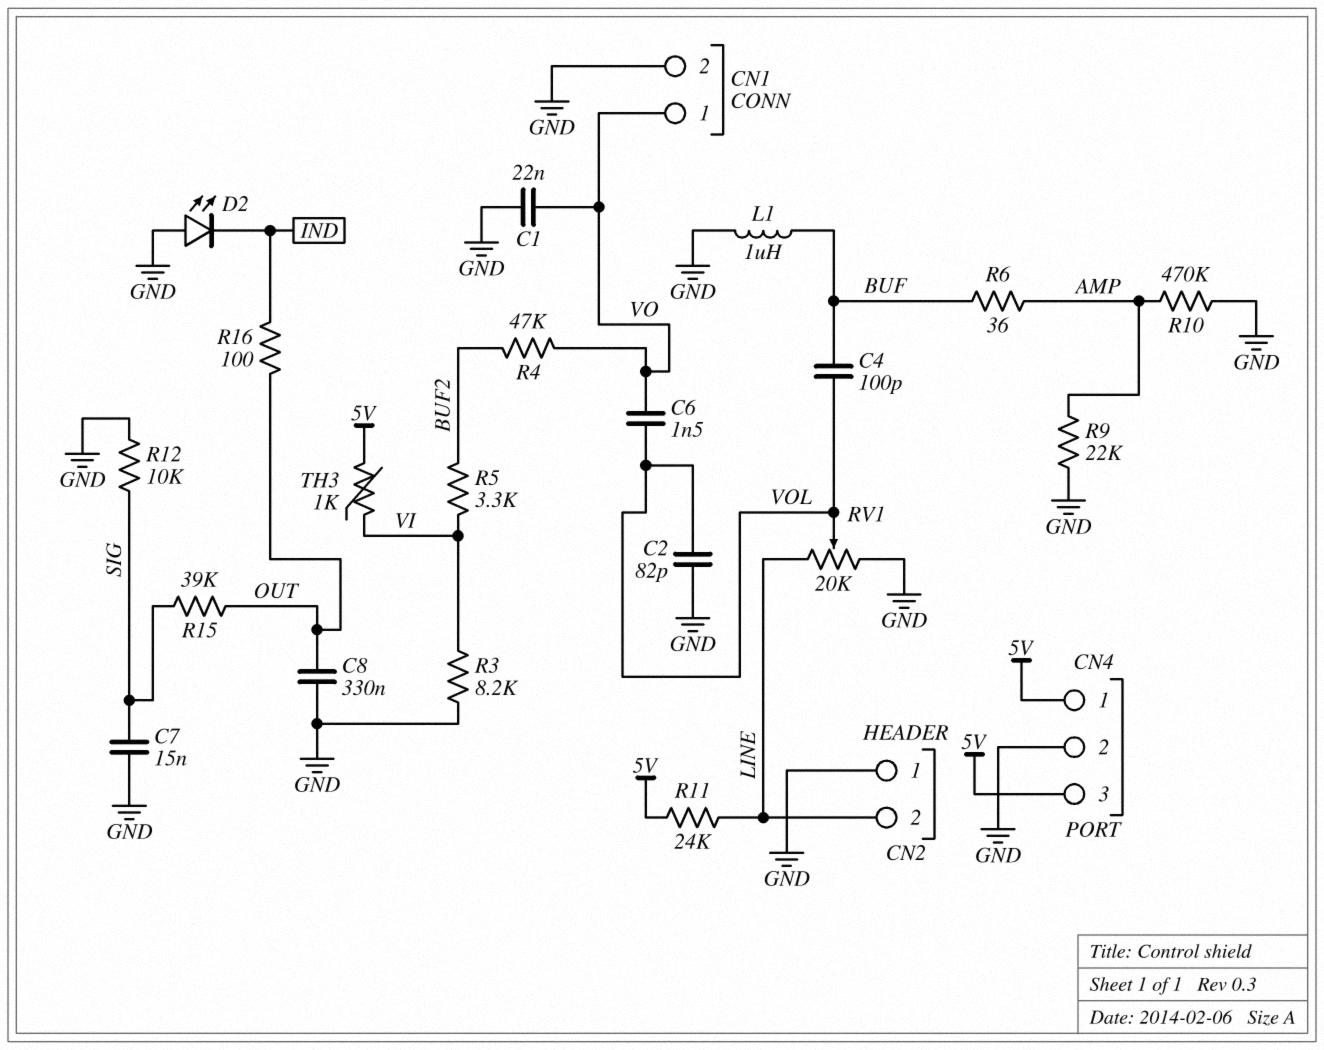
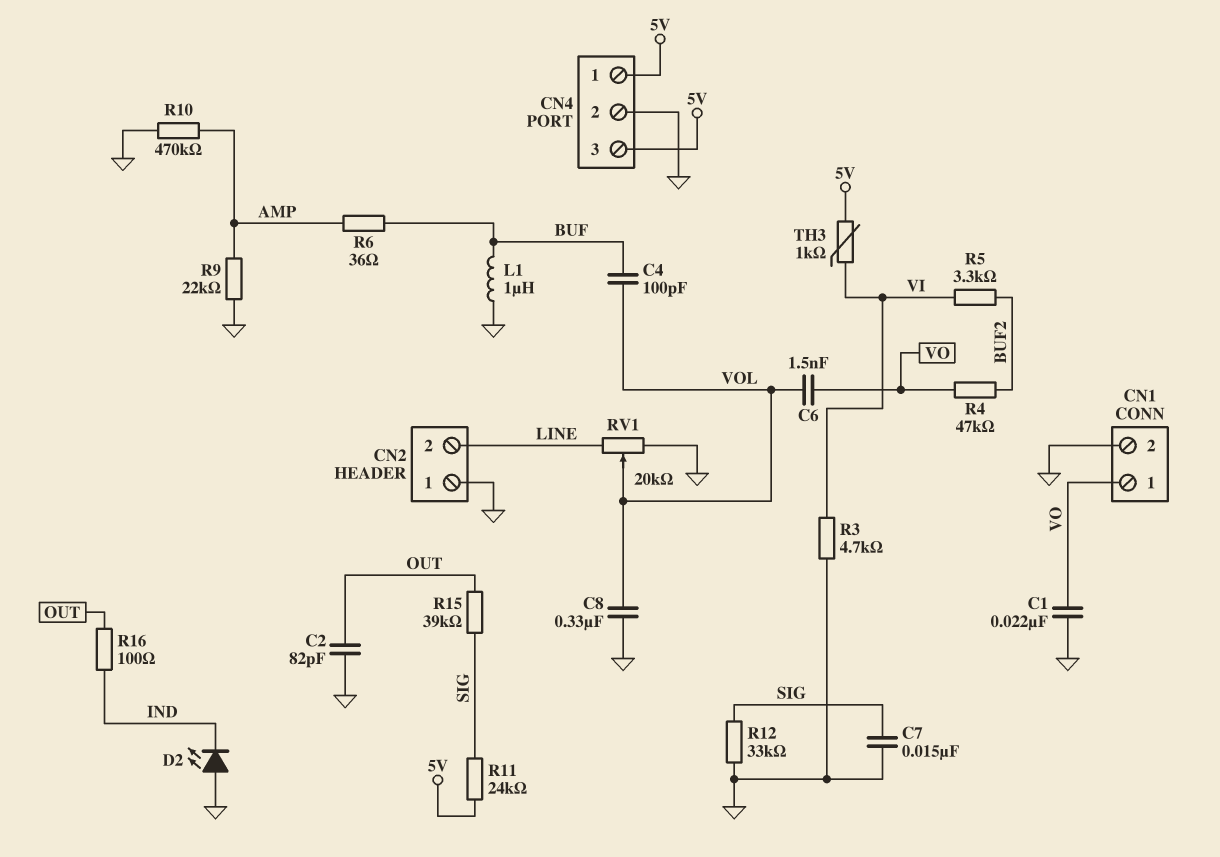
C2: 82pF (GND, VOL) -> 82pF (GND, OUT)
C8: 330nF (GND, OUT) -> 330nF (GND, VOL)
R3: 8.2k (GND, VI) -> 4.7k (GND, VI)
R11: 24k (5V, LINE) -> 24k (5V, SIG)
R12: 10k (GND, SIG) -> 33k (GND, SIG)

